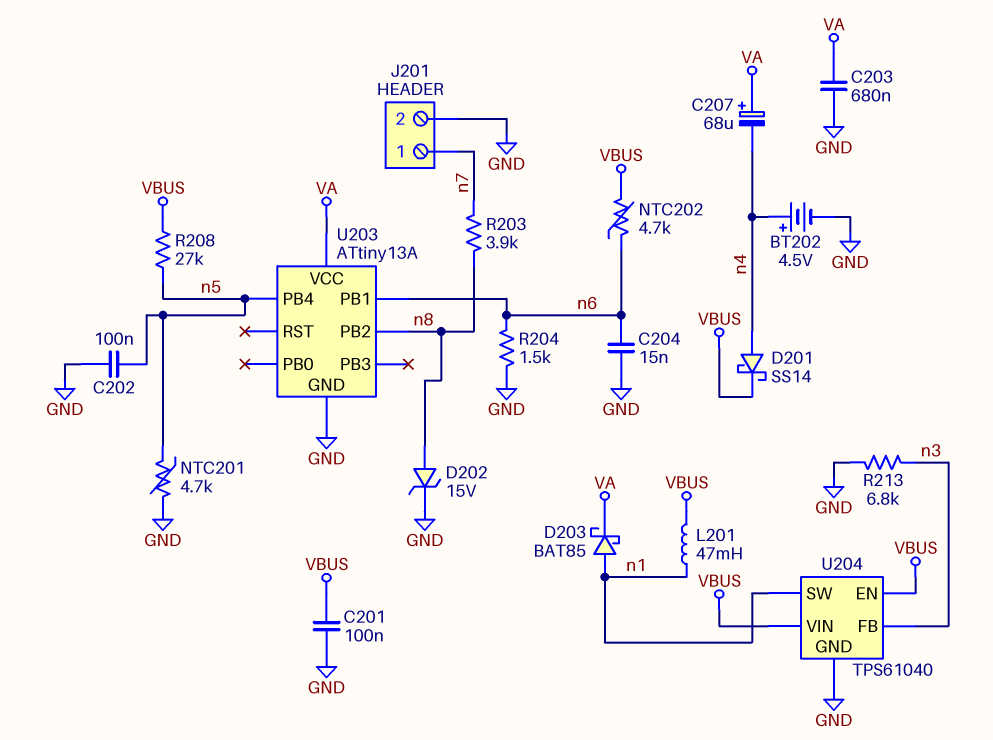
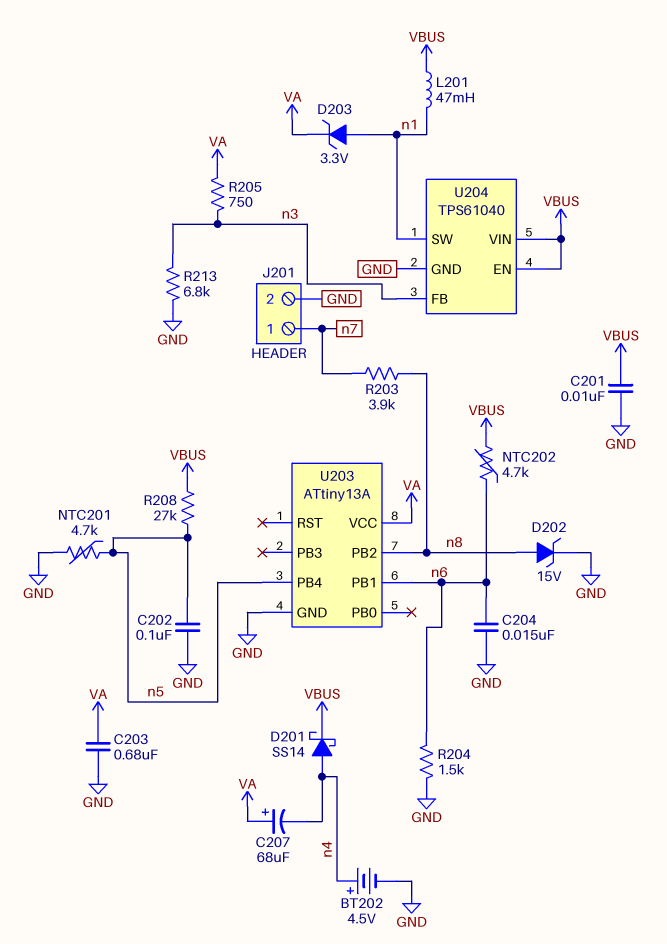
C201: 100nF (GND, VBUS) -> 10nF (GND, VBUS)
D203: schottky BAT85 (A n1, K VA) -> zener 3.3V (A n1, K VA)
R205: none -> 750 (VA, n3)

